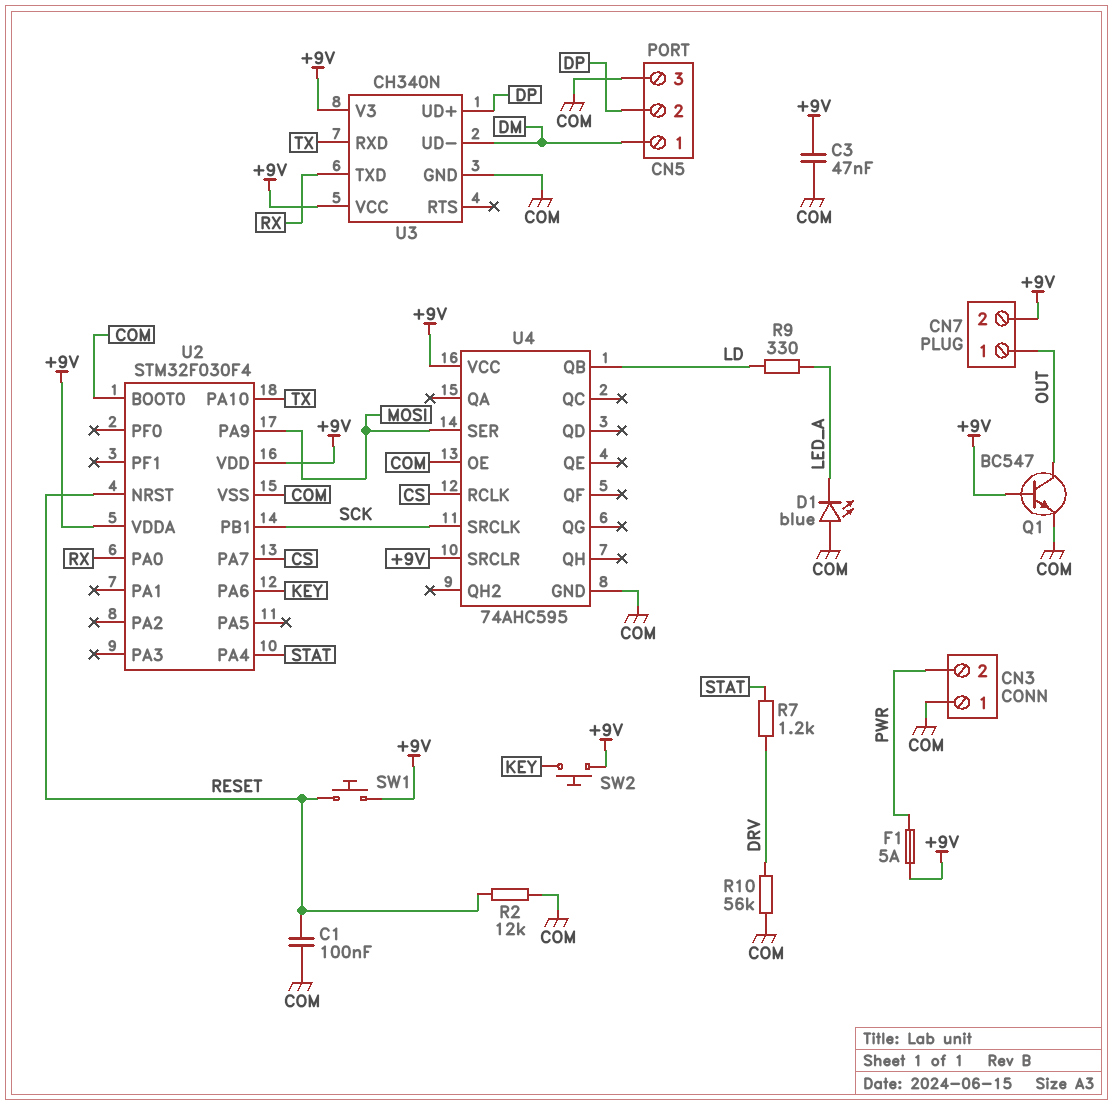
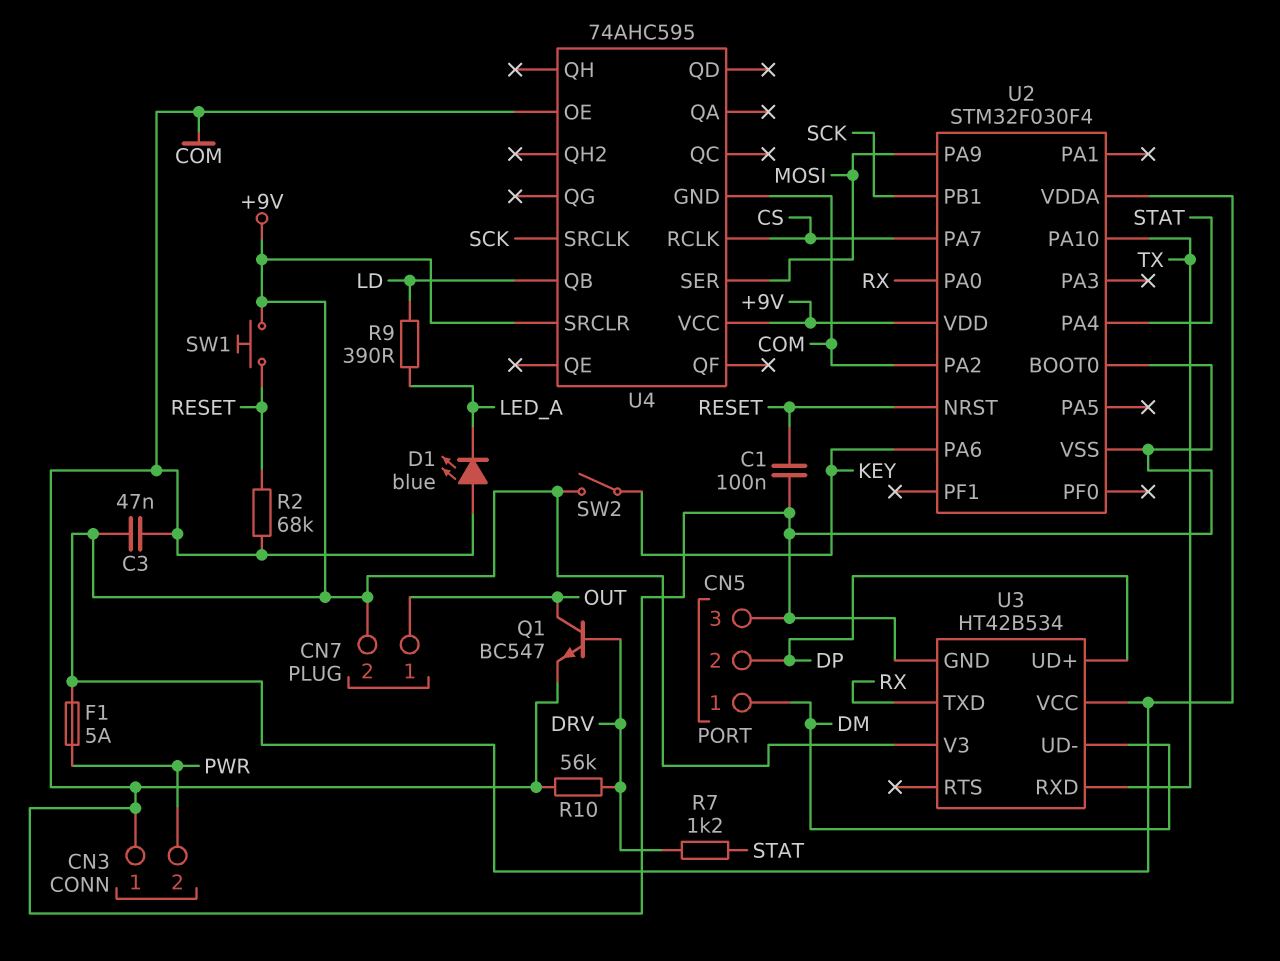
Q1: NPN BC547 (B +9V, C OUT, E COM) -> NPN BC547 (B DRV, C OUT, E COM)
R2: 12k (COM, RESET) -> 68k (COM, RESET)
R9: 330 (LD, LED_A) -> 390 (LD, LED_A)
SW2: button (+9V, KEY) -> switch (+9V, KEY)
U2 pin PA2: none -> COM
U3: CH340N -> HT42B534

